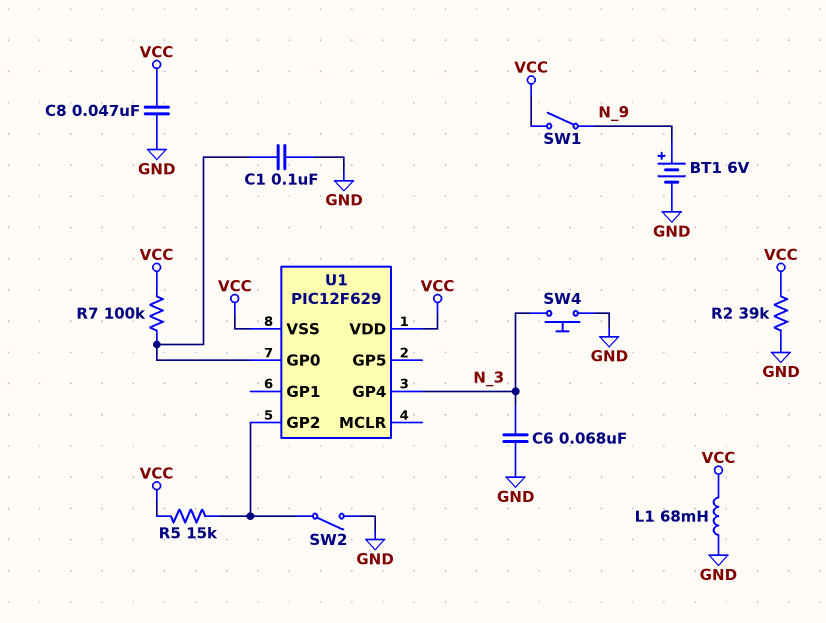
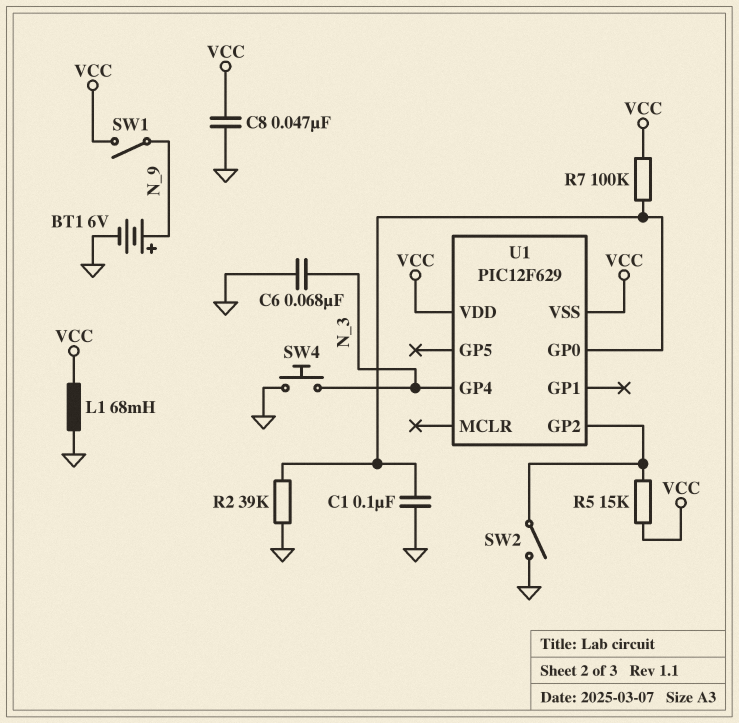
R2: 39k (GND, VCC) -> 39k (GND, U1/GP0)

